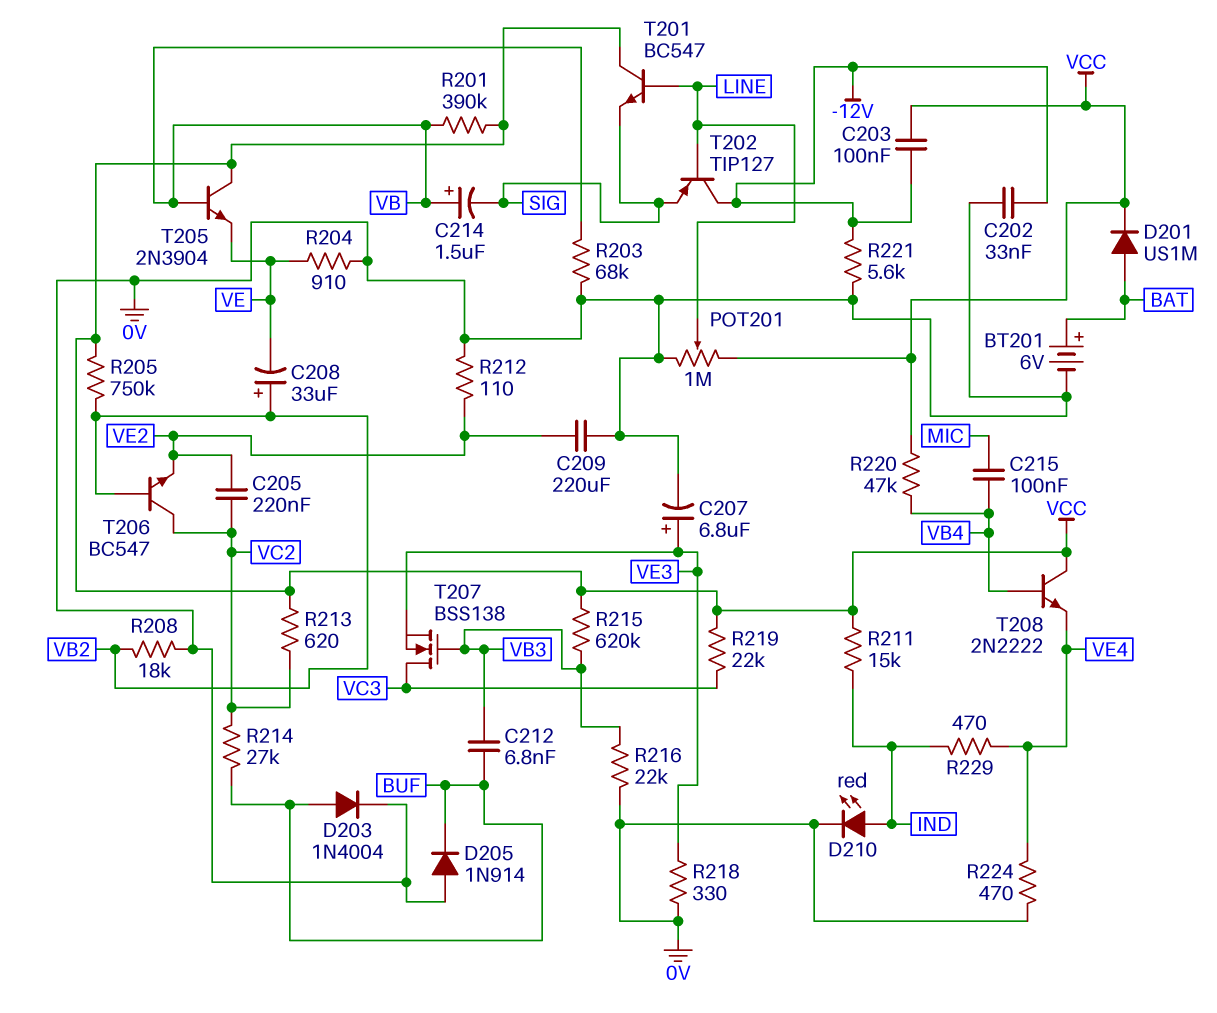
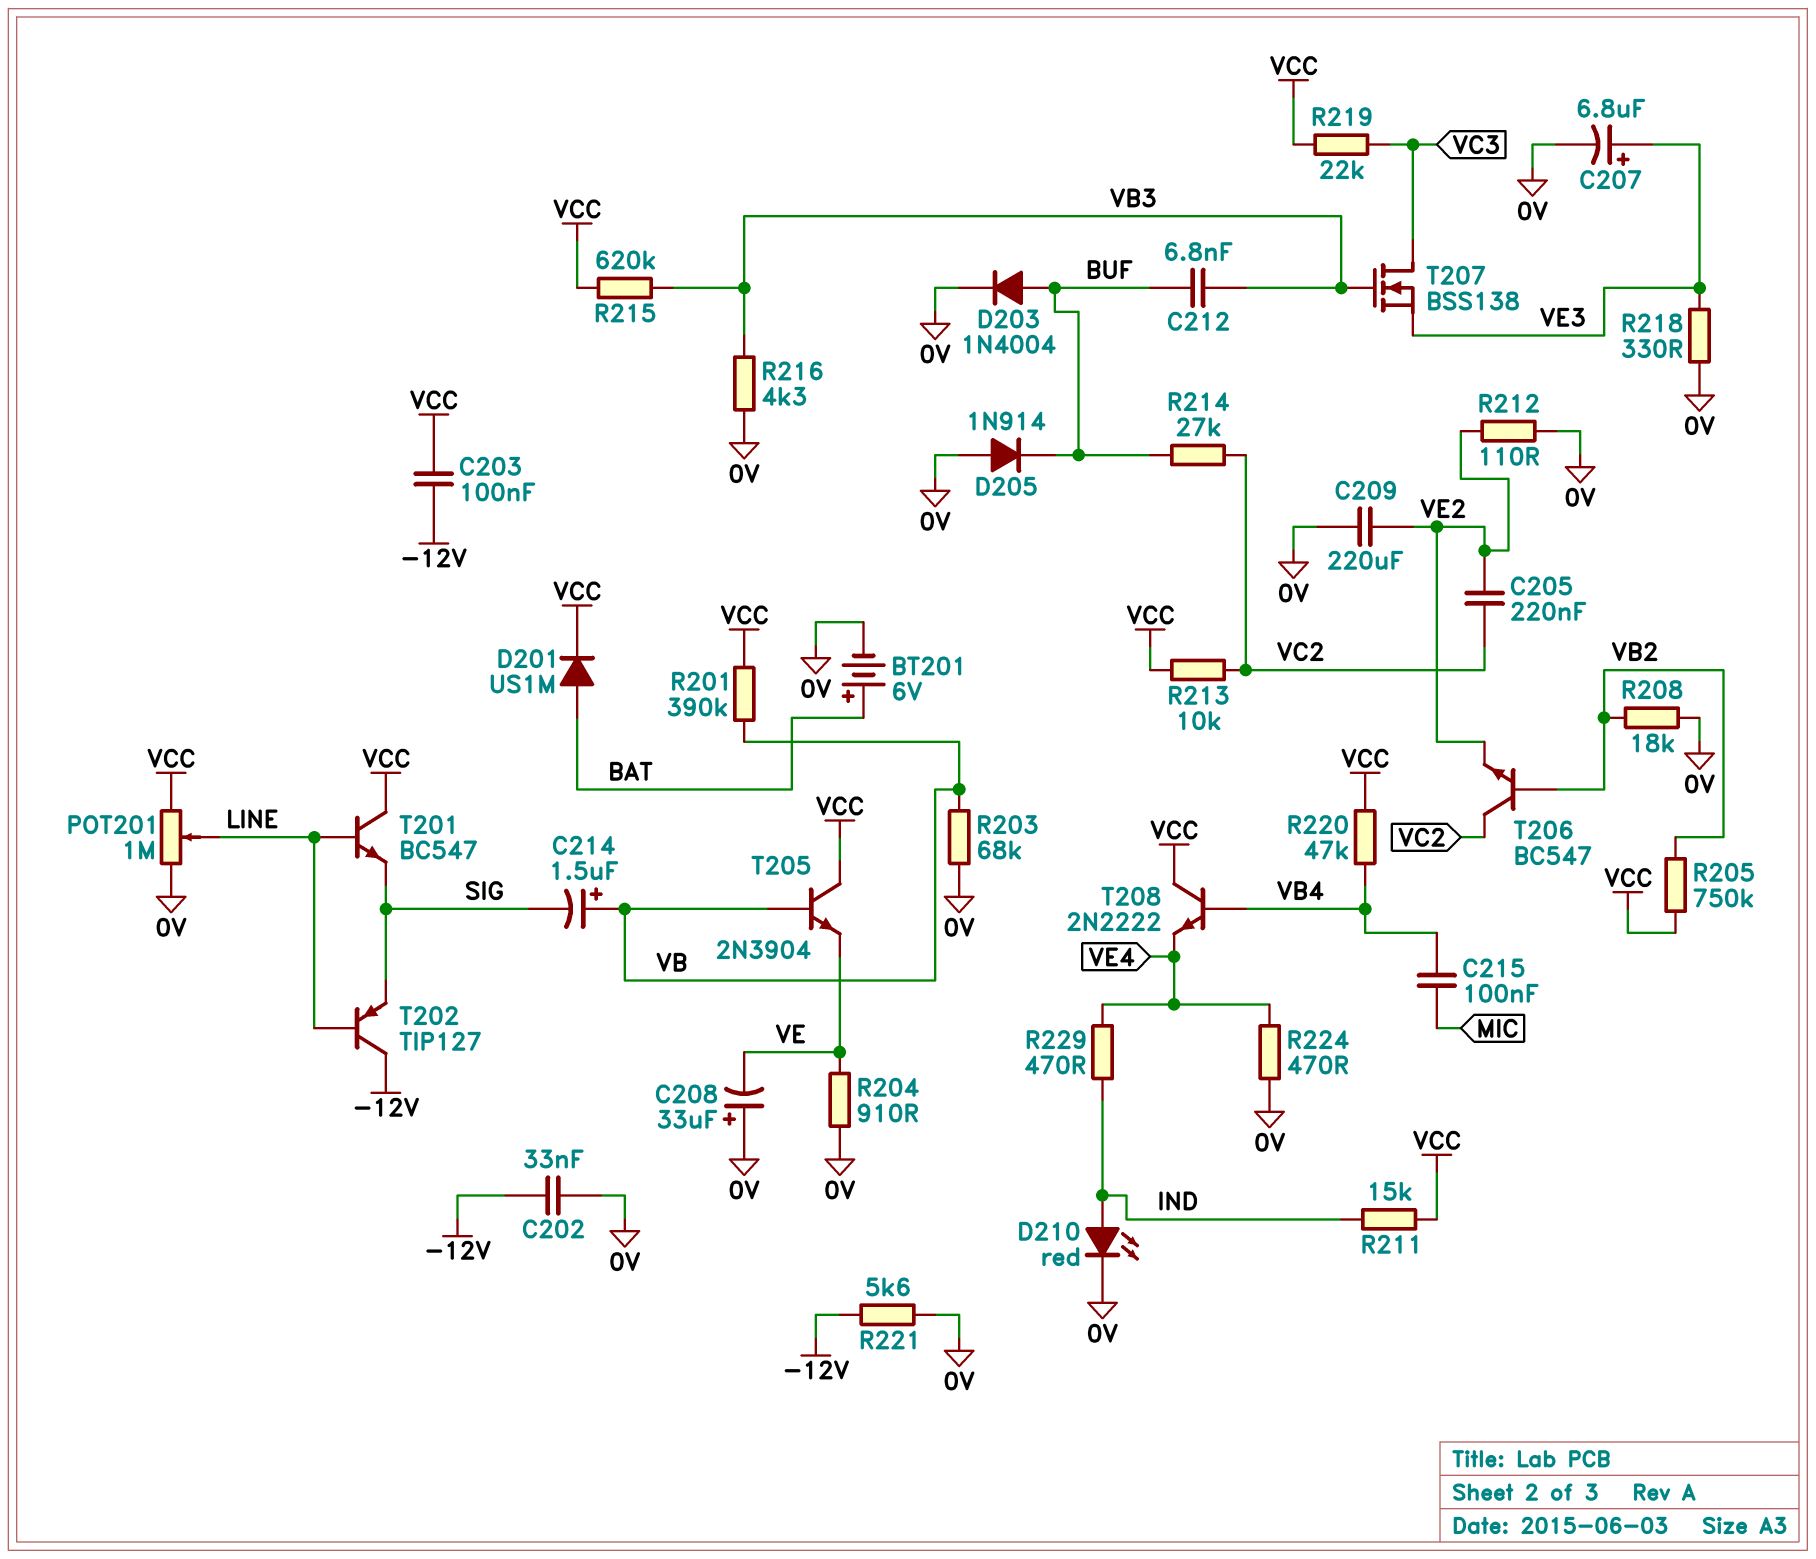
C208: 33uF (plus VB2, minus VE) -> 33uF (plus 0V, minus VE)
R213: 620 (VC2, VCC) -> 10k (VC2, VCC)
R216: 22k (0V, VB3) -> 4.3k (0V, VB3)

